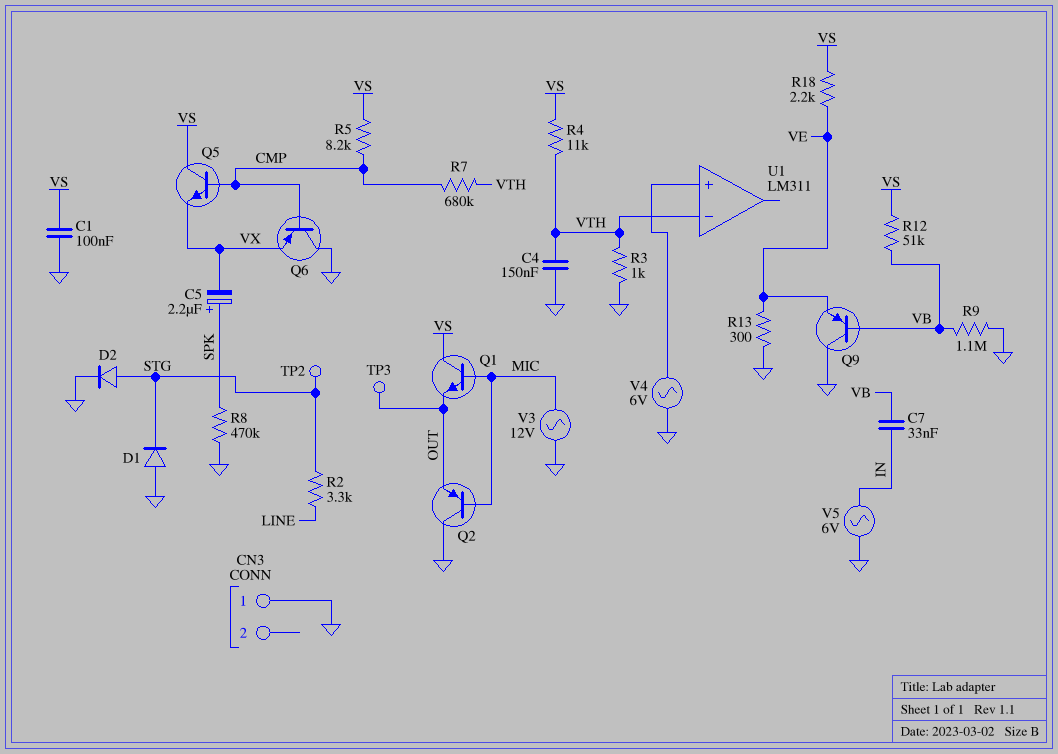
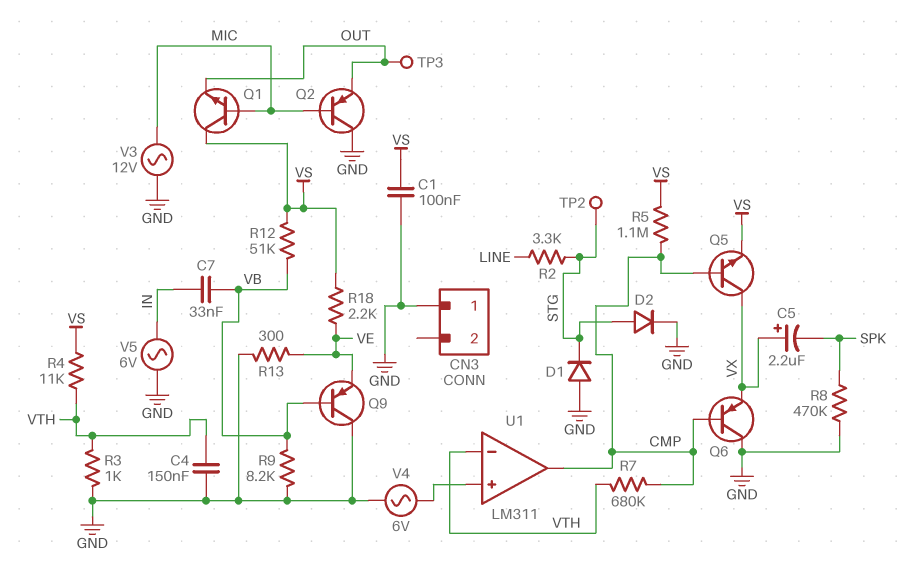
C5: 2.2uF (plus SPK, minus VX) -> 2.2uF (plus VX, minus SPK)
Q5: NPN (B CMP, C VS, E VX) -> NPN (B CMP, C VX, E VS)
R5: 8.2k (CMP, VS) -> 1.1M (CMP, VS)
R9: 1.1M (GND, VB) -> 8.2k (GND, VB)
U1 pin out: none -> CMP

